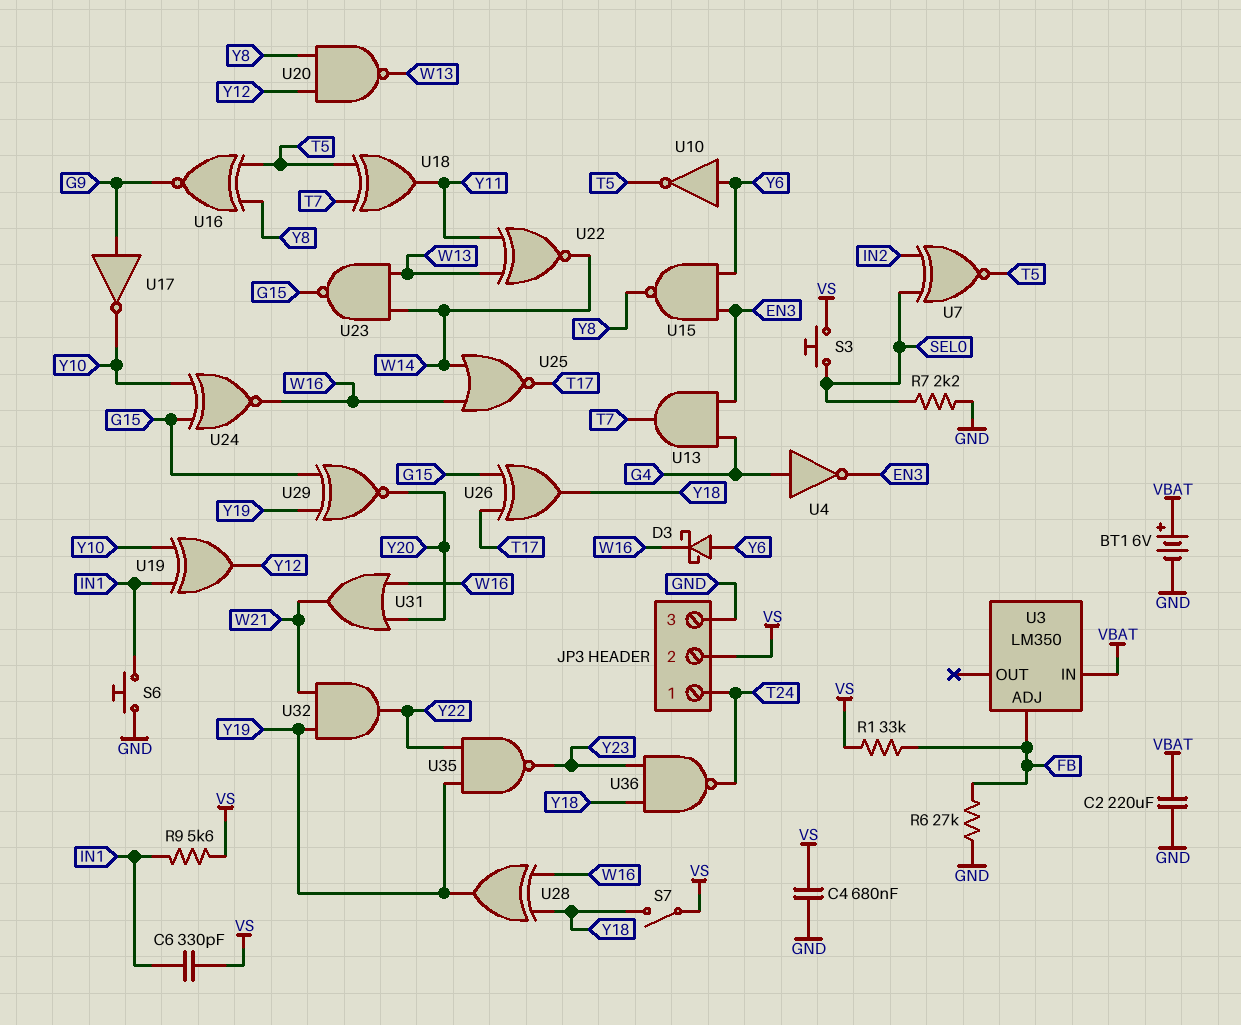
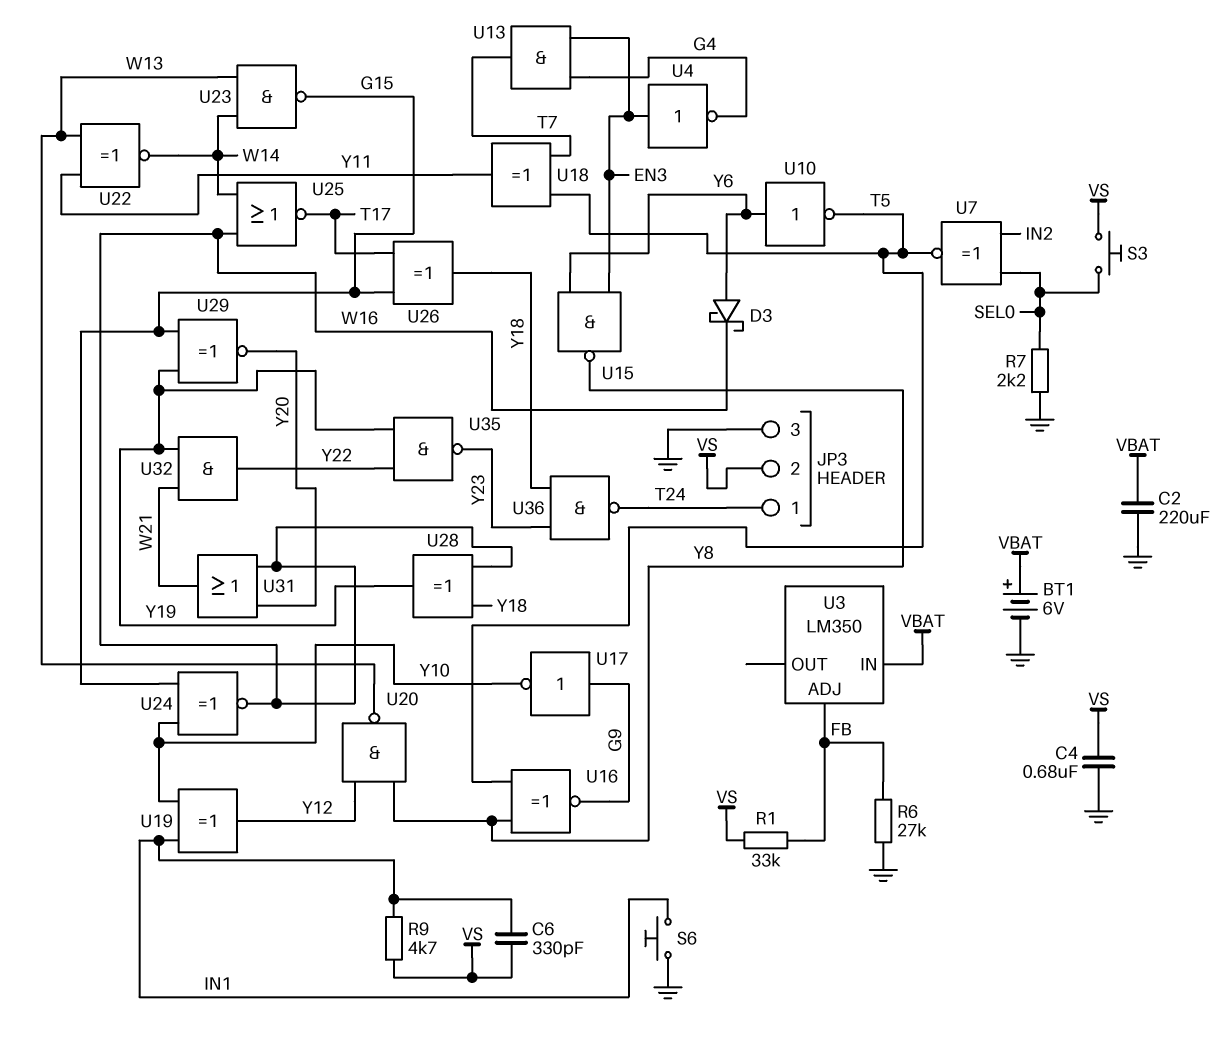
R9: 5.6k (IN1, VS) -> 4.7k (IN1, VS)
S7: switch (VS, Y18) -> none
U4: NOT (in G4, out EN3) -> NOT (in EN3, out G4)

